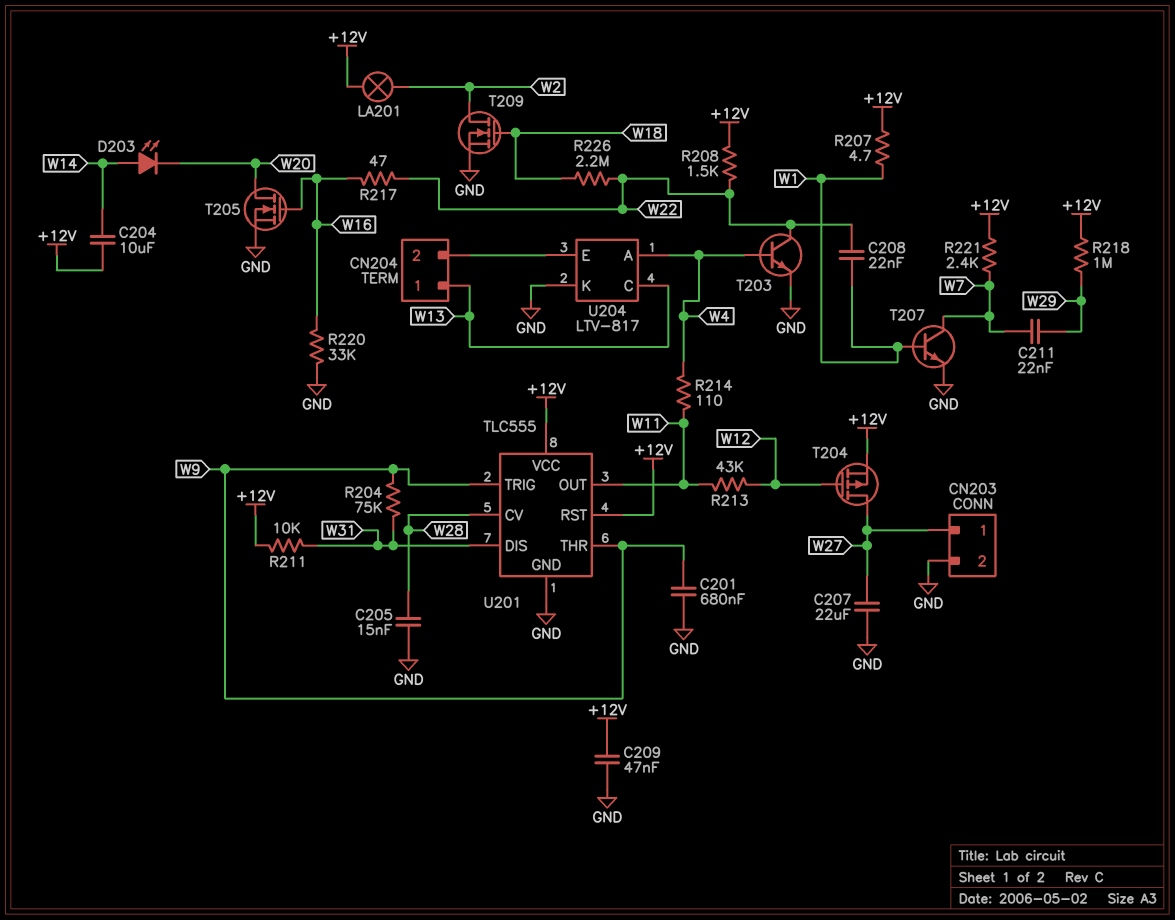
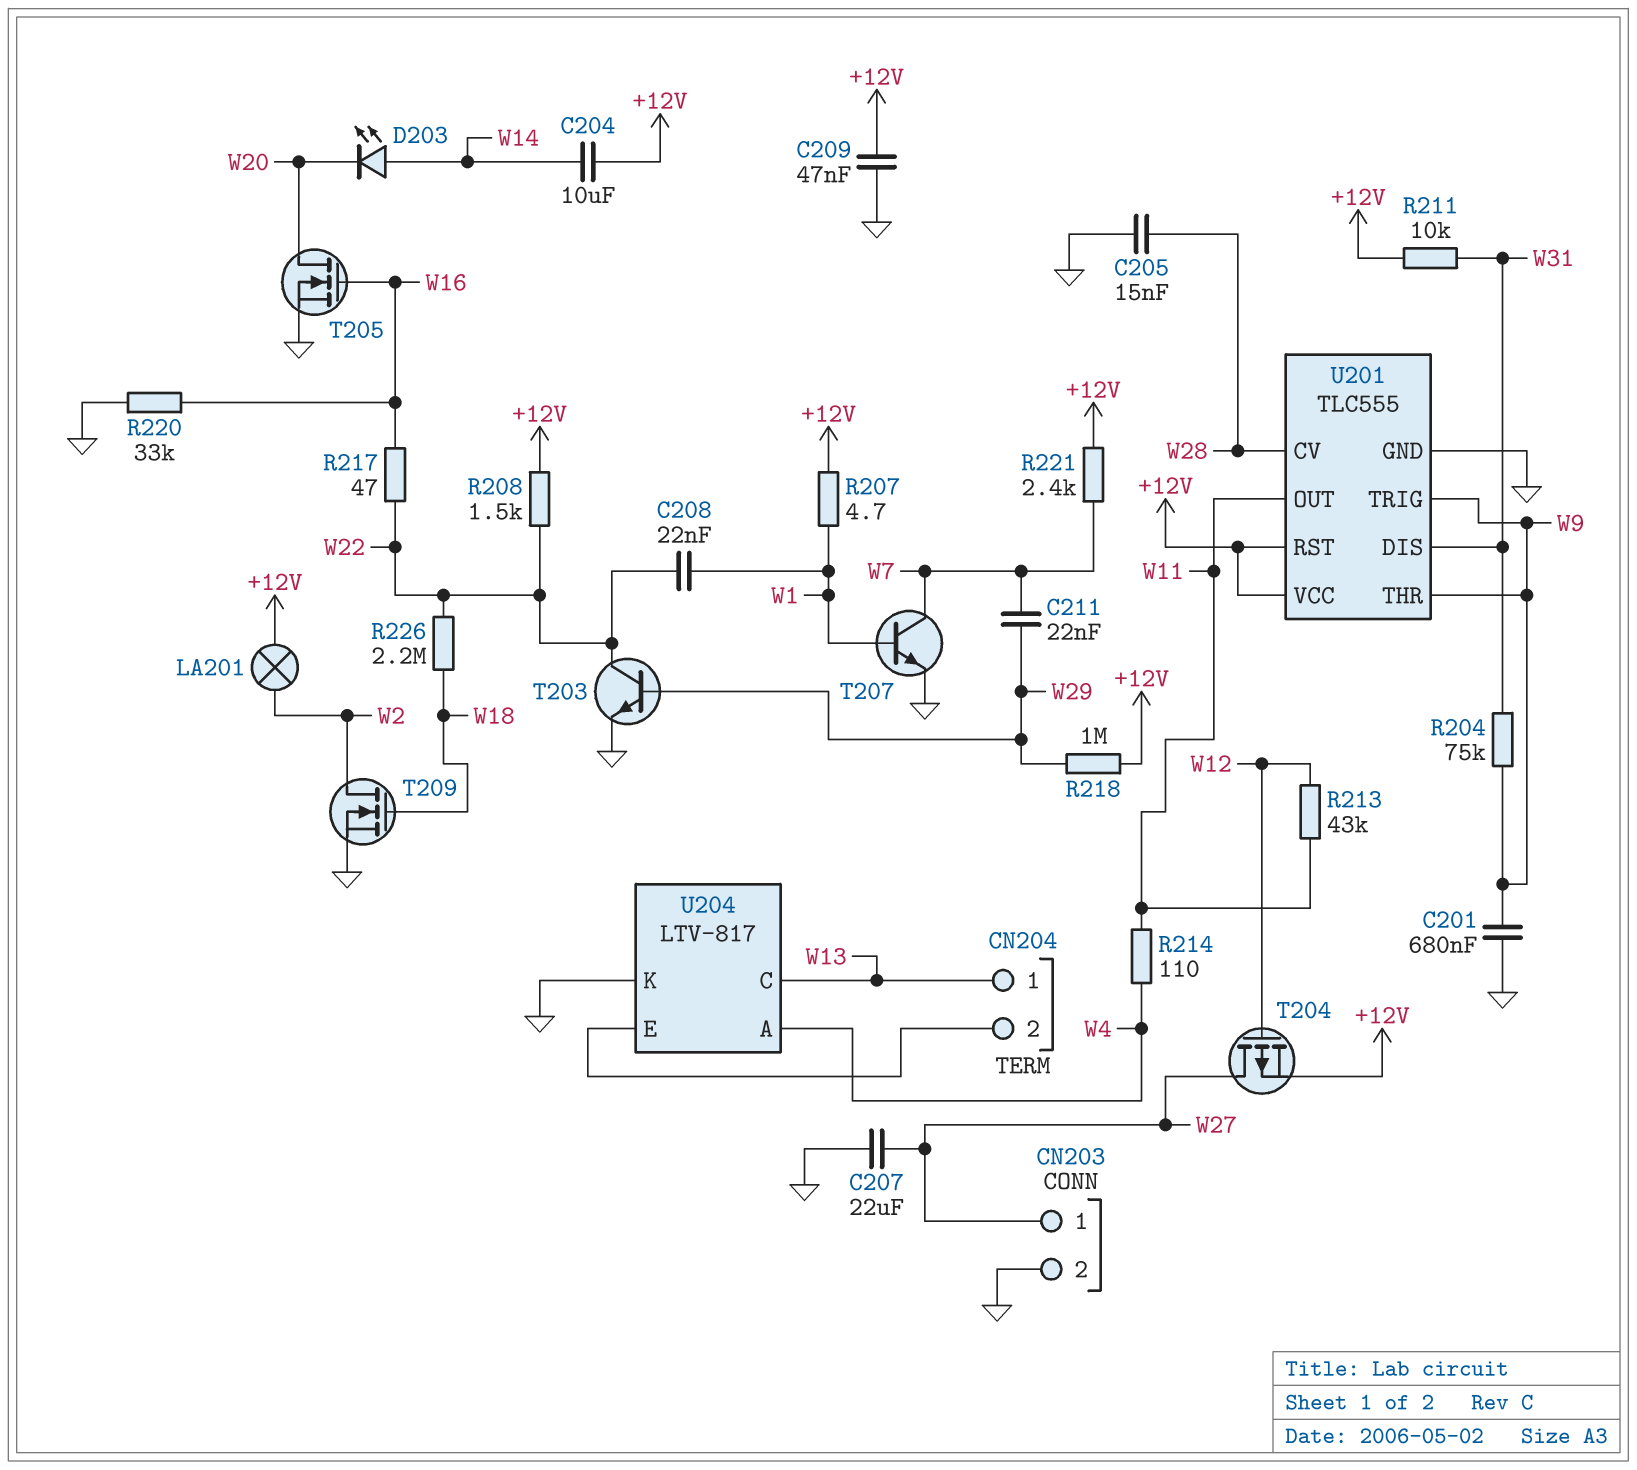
T203: NPN (B W4, C W22, E GND) -> NPN (B W29, C W22, E GND)

